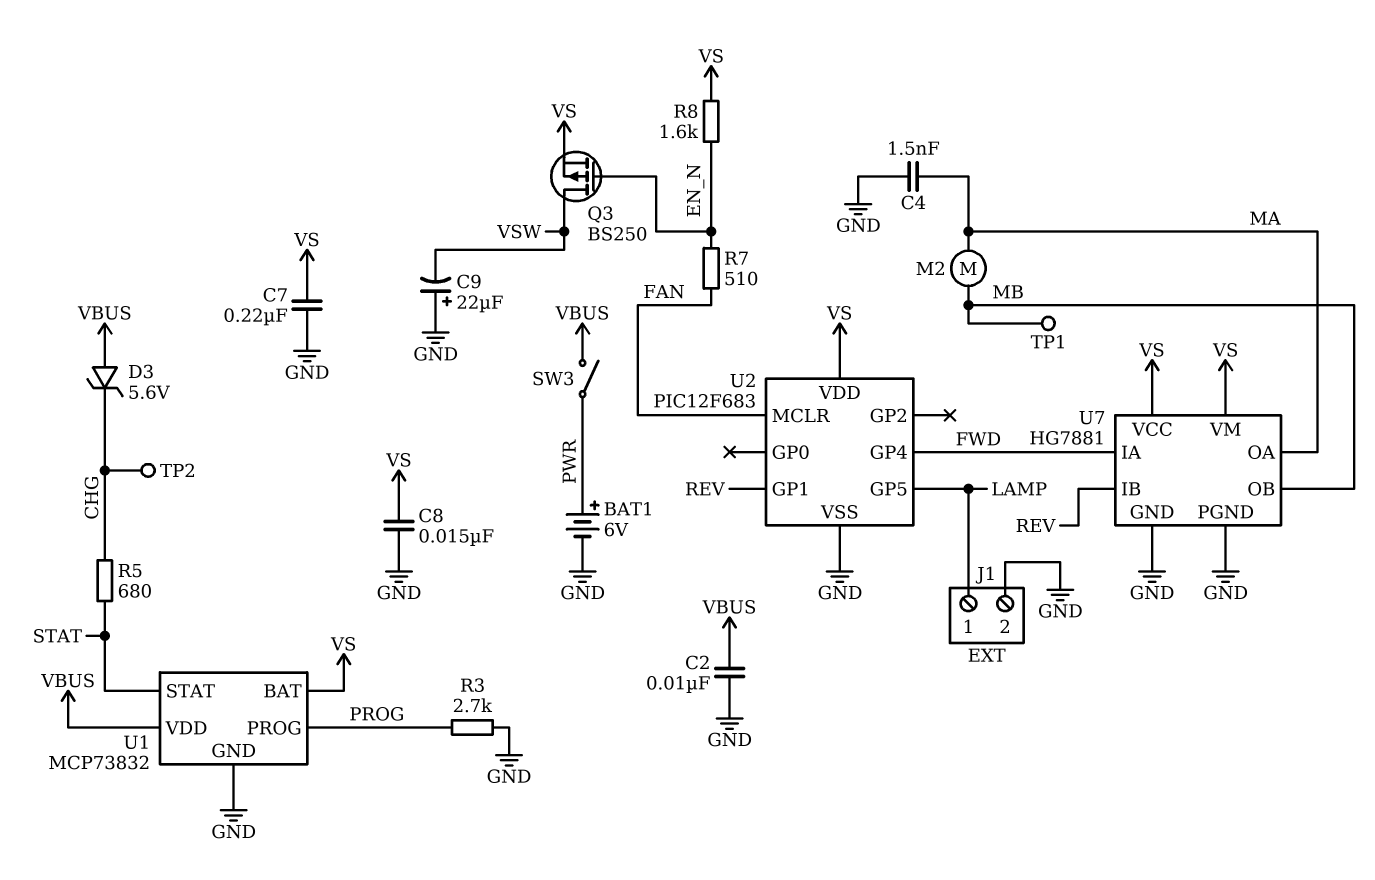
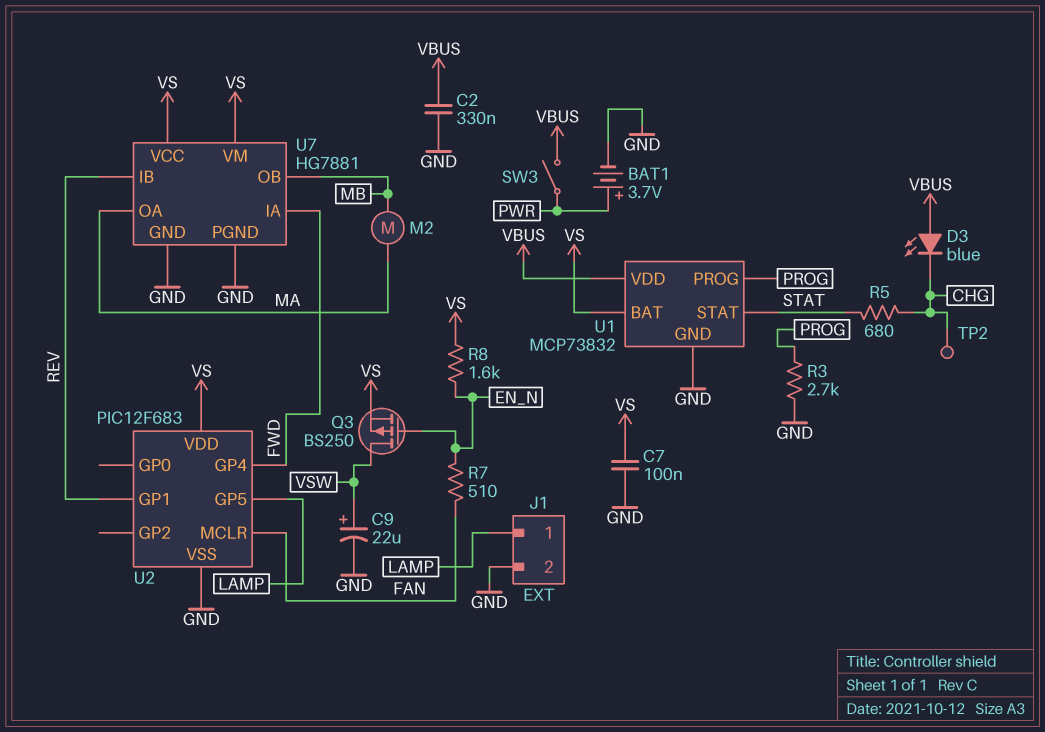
BAT1: 6V (plus PWR, minus GND) -> 3.7V (plus PWR, minus GND)
C2: 10nF (GND, VBUS) -> 330nF (GND, VBUS)
C4: 1.5nF (GND, MA) -> none
C7: 220nF (GND, VS) -> 100nF (GND, VS)
C8: 15nF (GND, VS) -> none
C9: 22uF (plus GND, minus VSW) -> 22uF (plus VSW, minus GND)
D3: zener 5.6V (A VBUS, K CHG) -> LED blue (A VBUS, K CHG)
TP1: test point (MB) -> none

